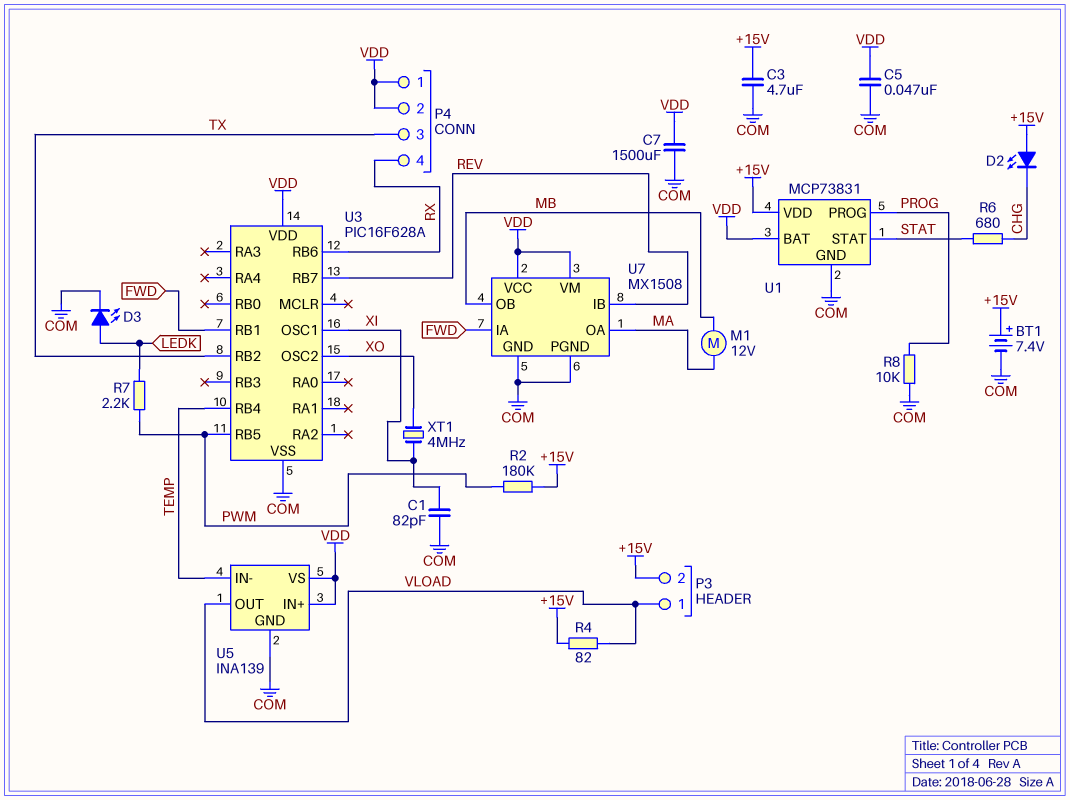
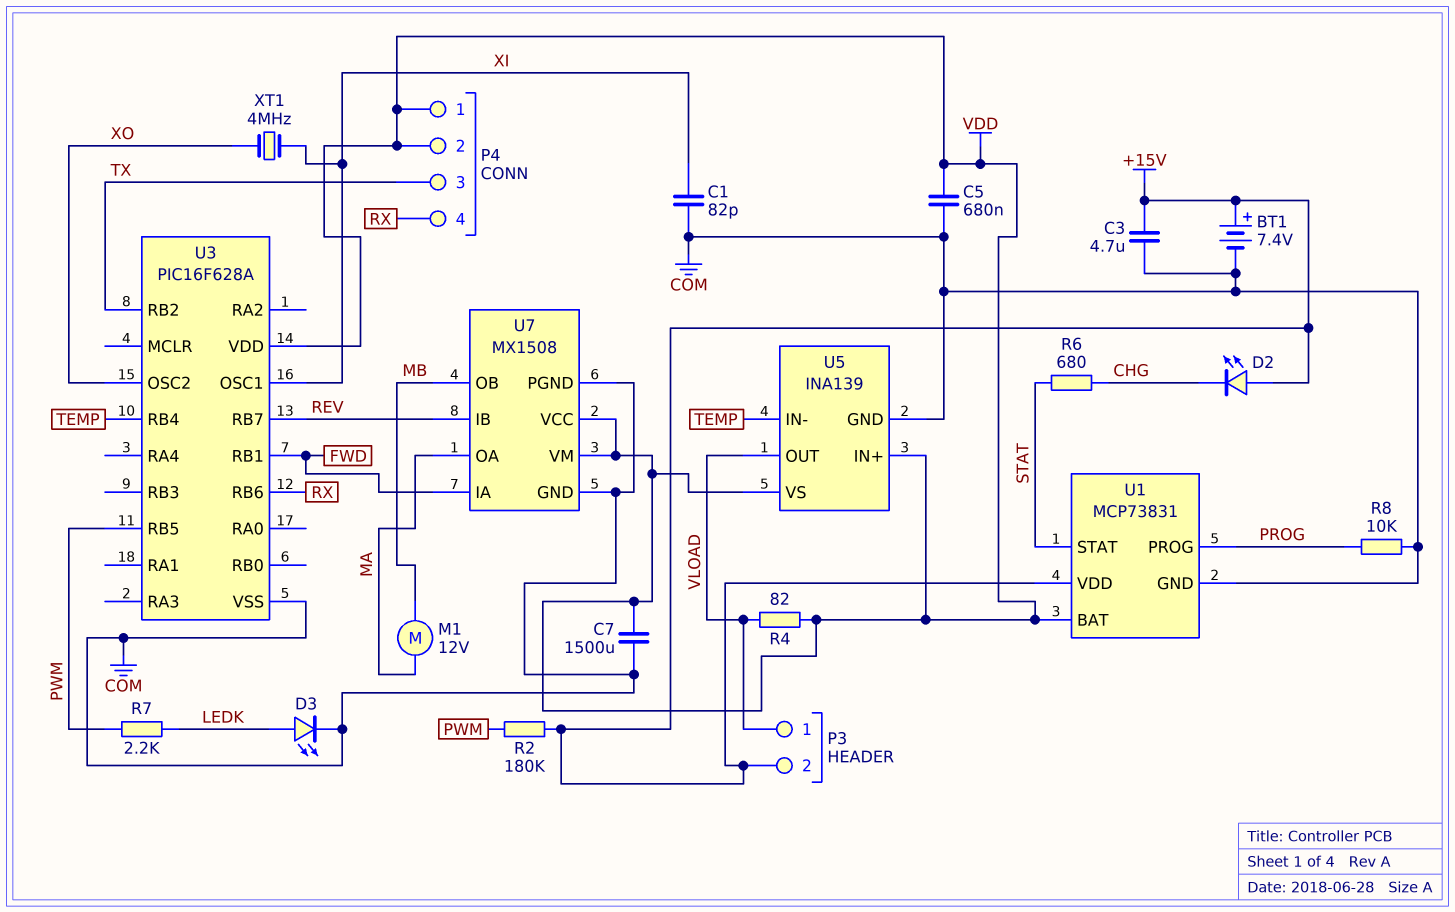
C5: 47nF (COM, VDD) -> 680nF (COM, VDD)
R4: 82 (+15V, VLOAD) -> 82 (VDD, VLOAD)

